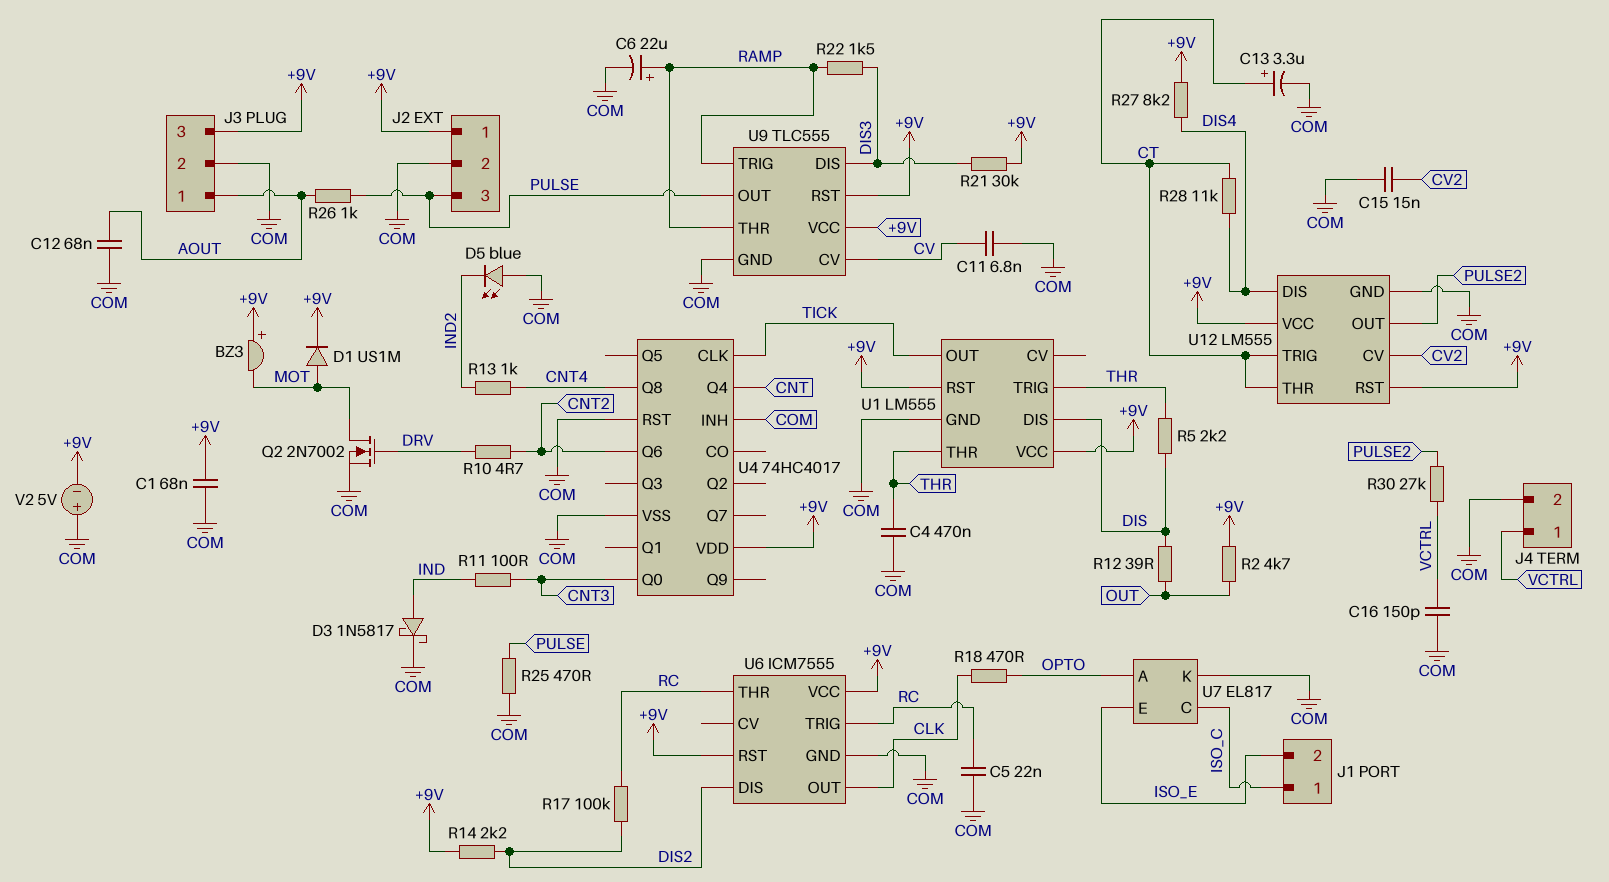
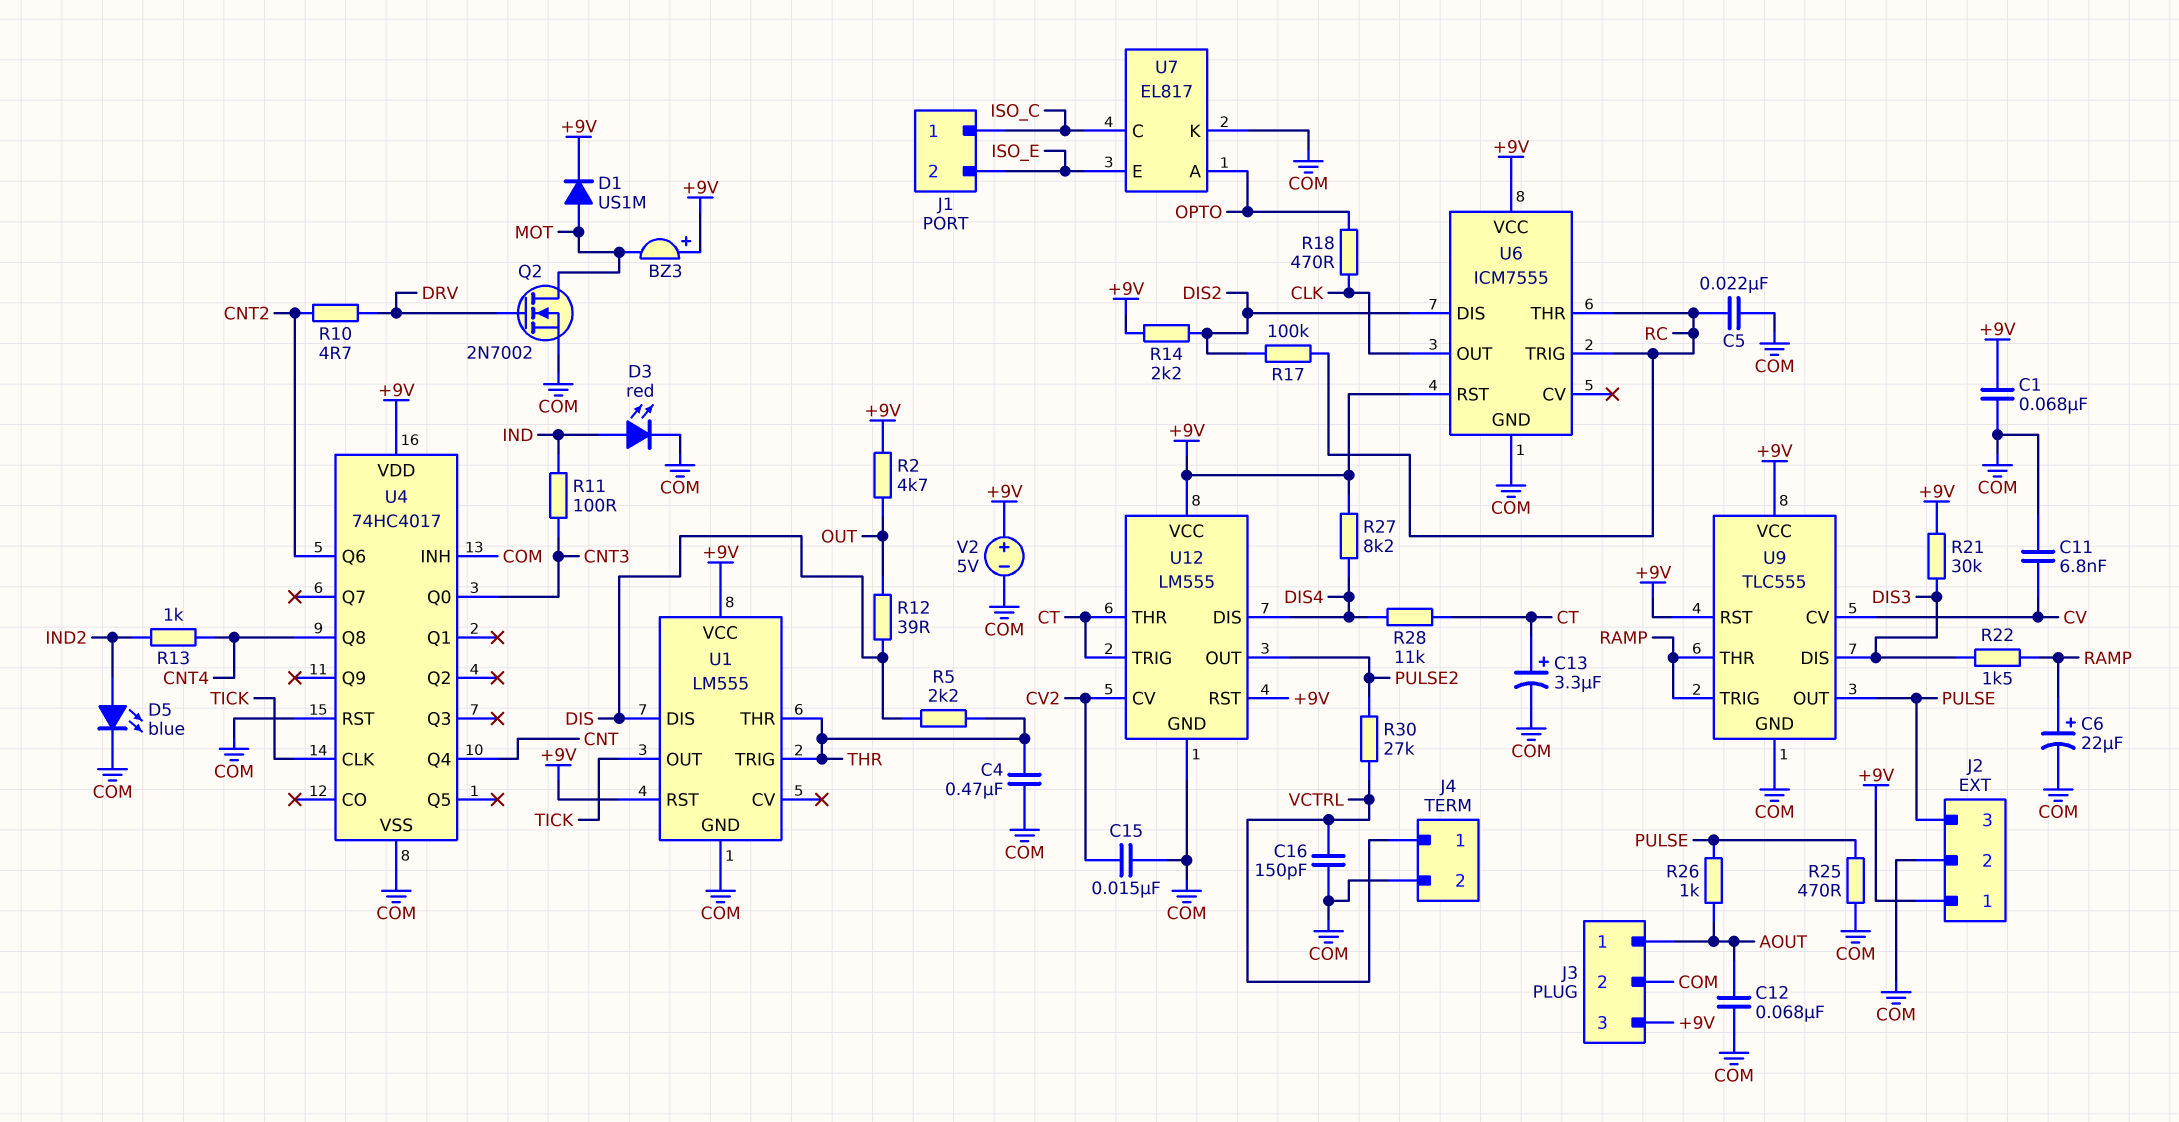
D3: schottky 1N5817 (A IND, K COM) -> LED red (A IND, K COM)
D5: LED blue (A COM, K IND2) -> LED blue (A IND2, K COM)
V2: 5V (plus COM, minus +9V) -> 5V (plus +9V, minus COM)

